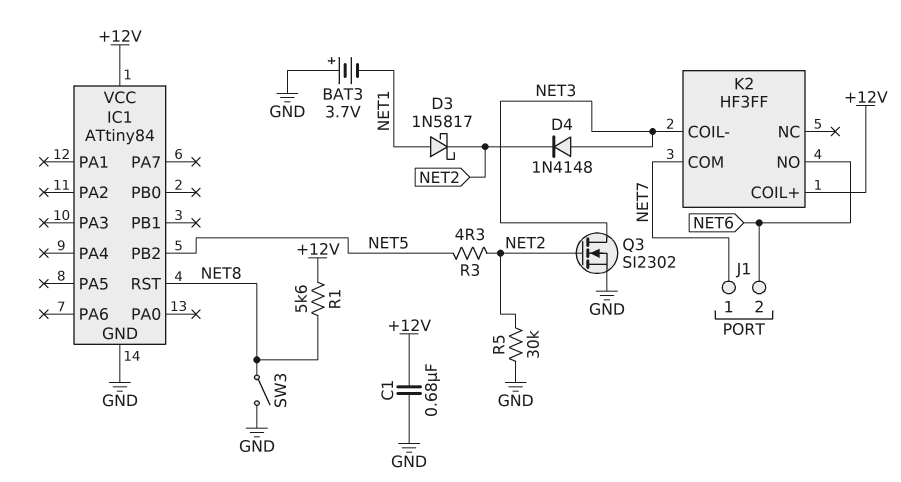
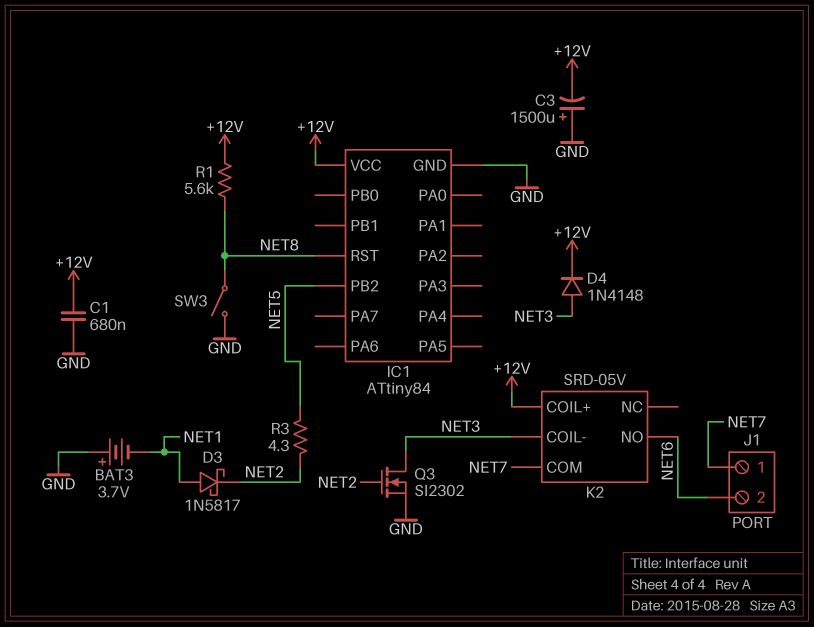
C3: none -> 1500uF (plus GND, minus +12V)
D4: diode 1N4148 (A NET3, K NET2) -> diode 1N4148 (A NET3, K +12V)
K2: HF3FF -> SRD-05V
R5: 30k (GND, NET2) -> none

